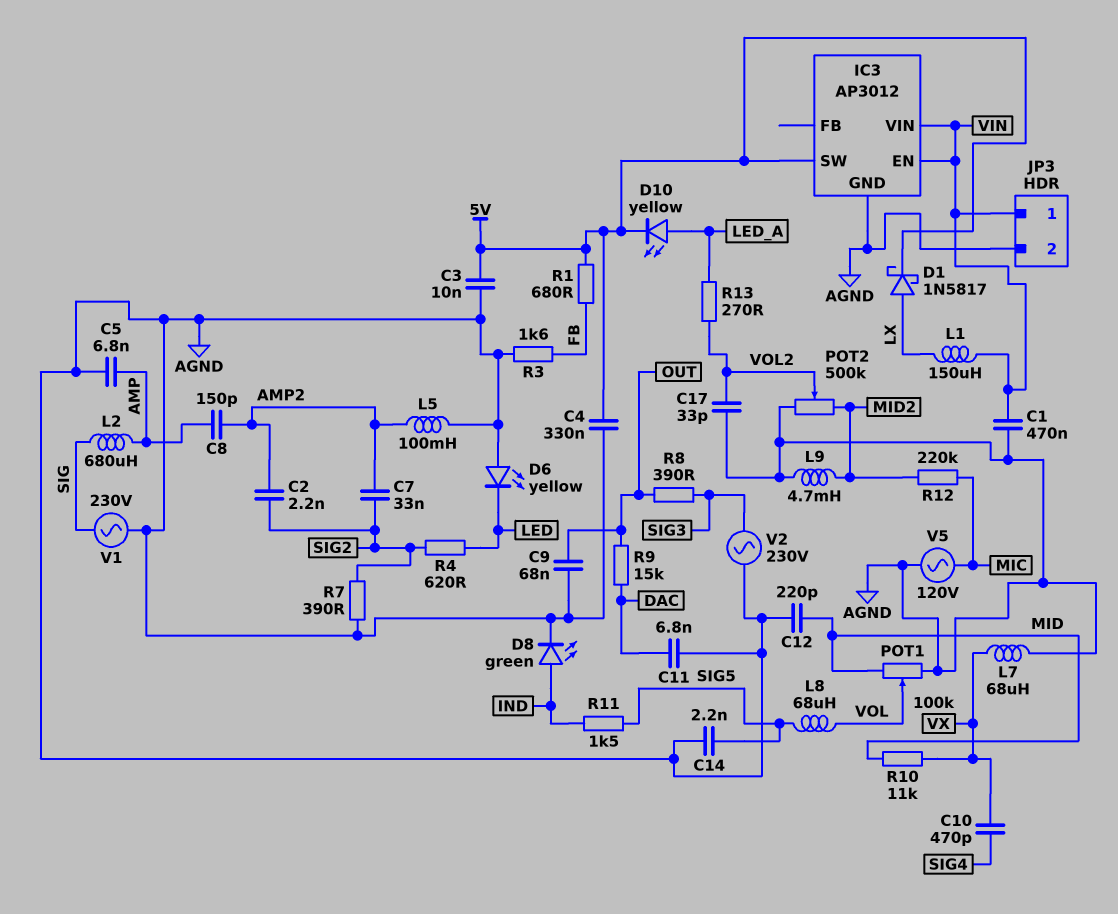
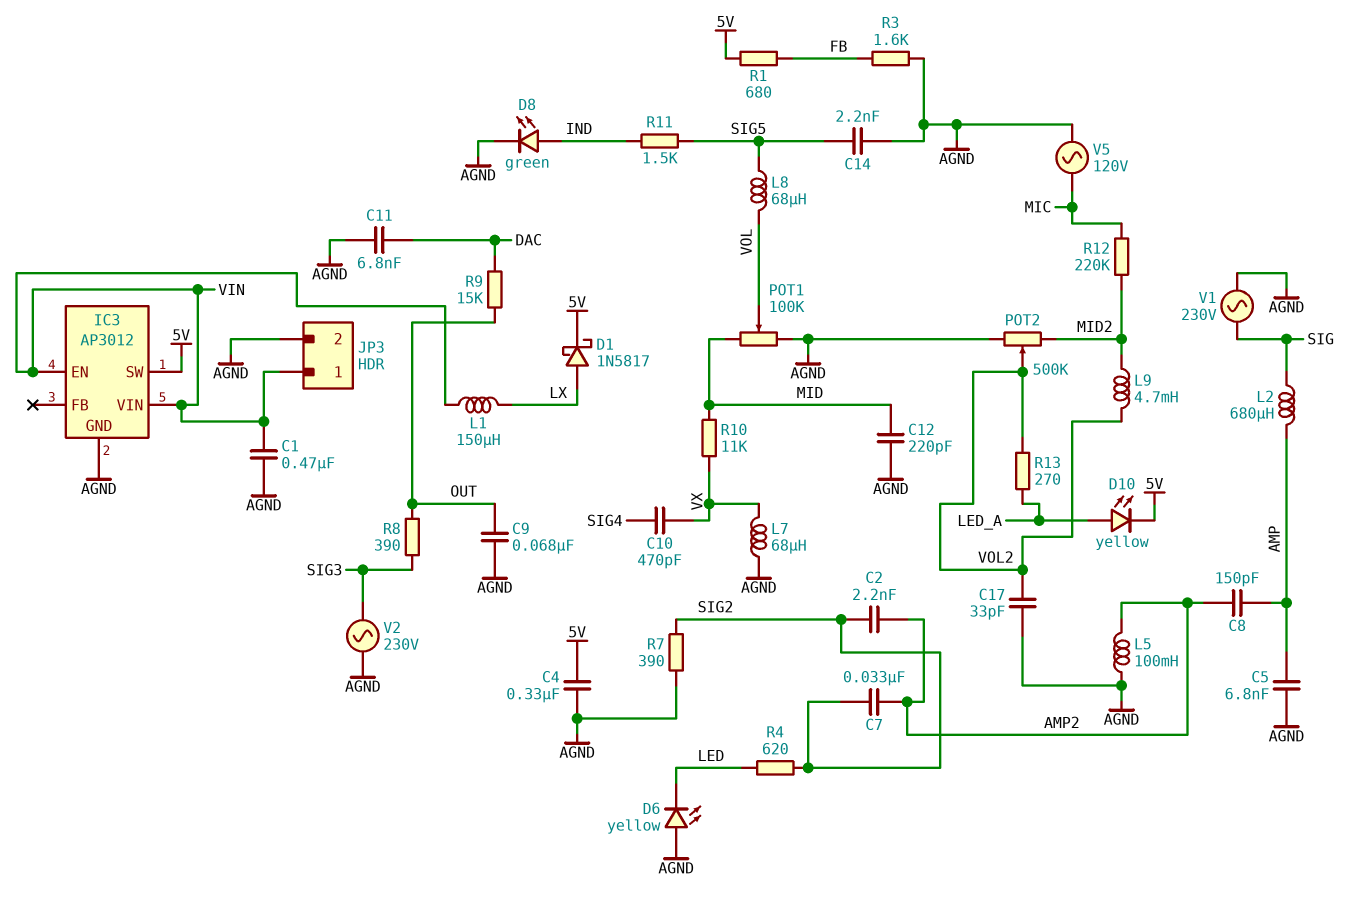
C3: 10nF (5V, AGND) -> none
L9: 4.7mH (AGND, MID2) -> 4.7mH (MID2, VOL2)

